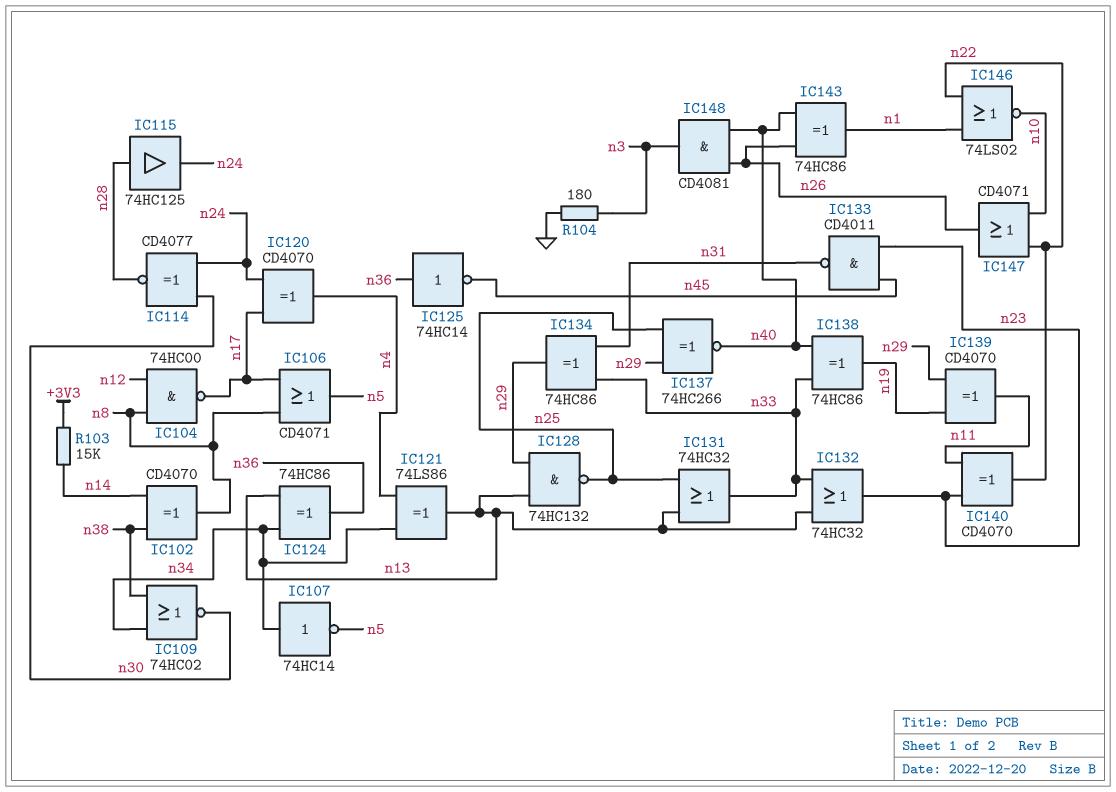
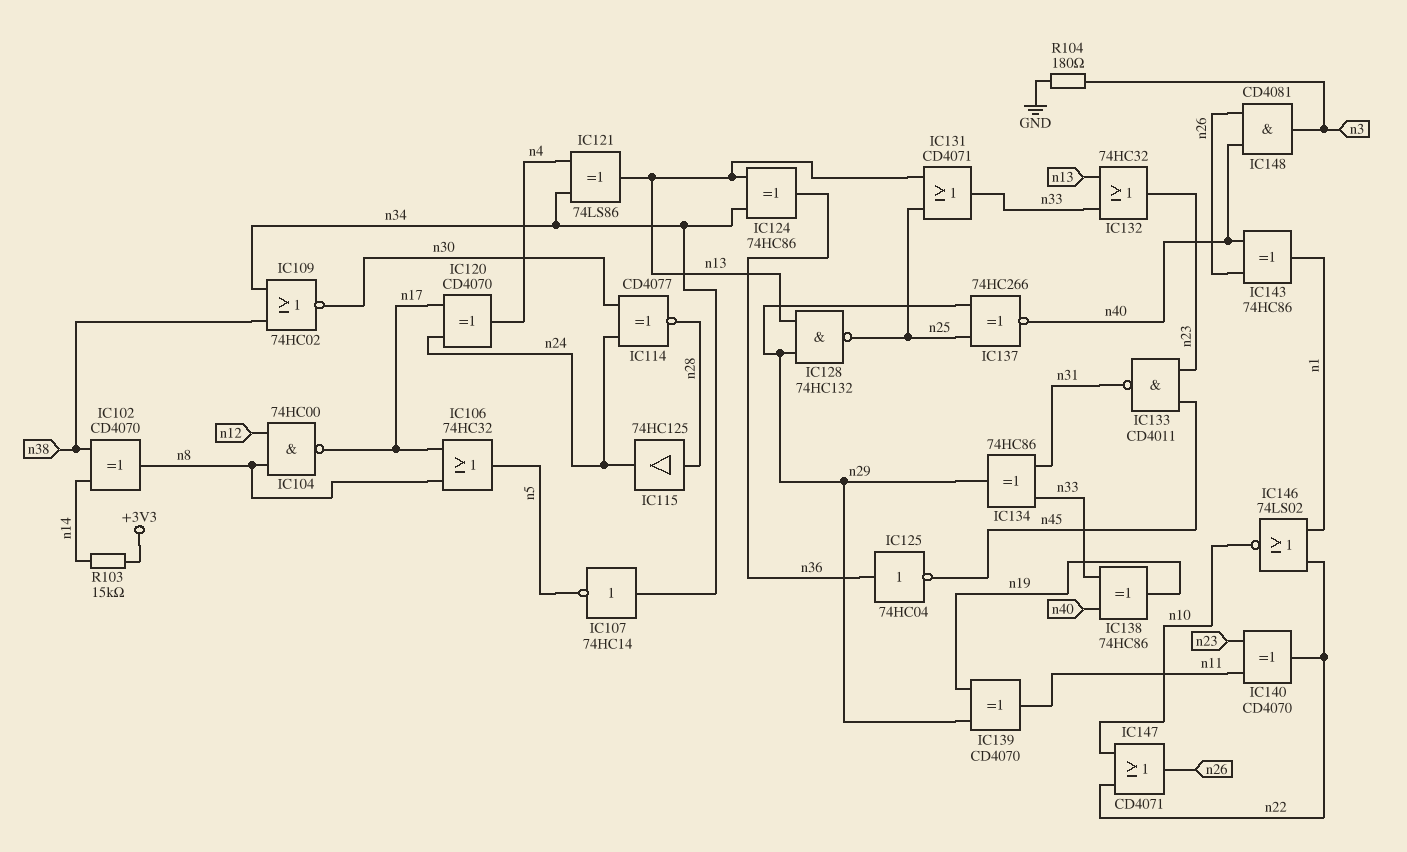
IC106: OR CD4071 (in n8, in n17, out n5) -> OR 74HC32 (in n8, in n17, out n5)
IC125: NOT 74HC14 (in n36, out n45) -> NOT 74HC04 (in n36, out n45)
IC131: OR 74HC32 (in n13, in n25, out n33) -> OR CD4071 (in n13, in n25, out n33)

